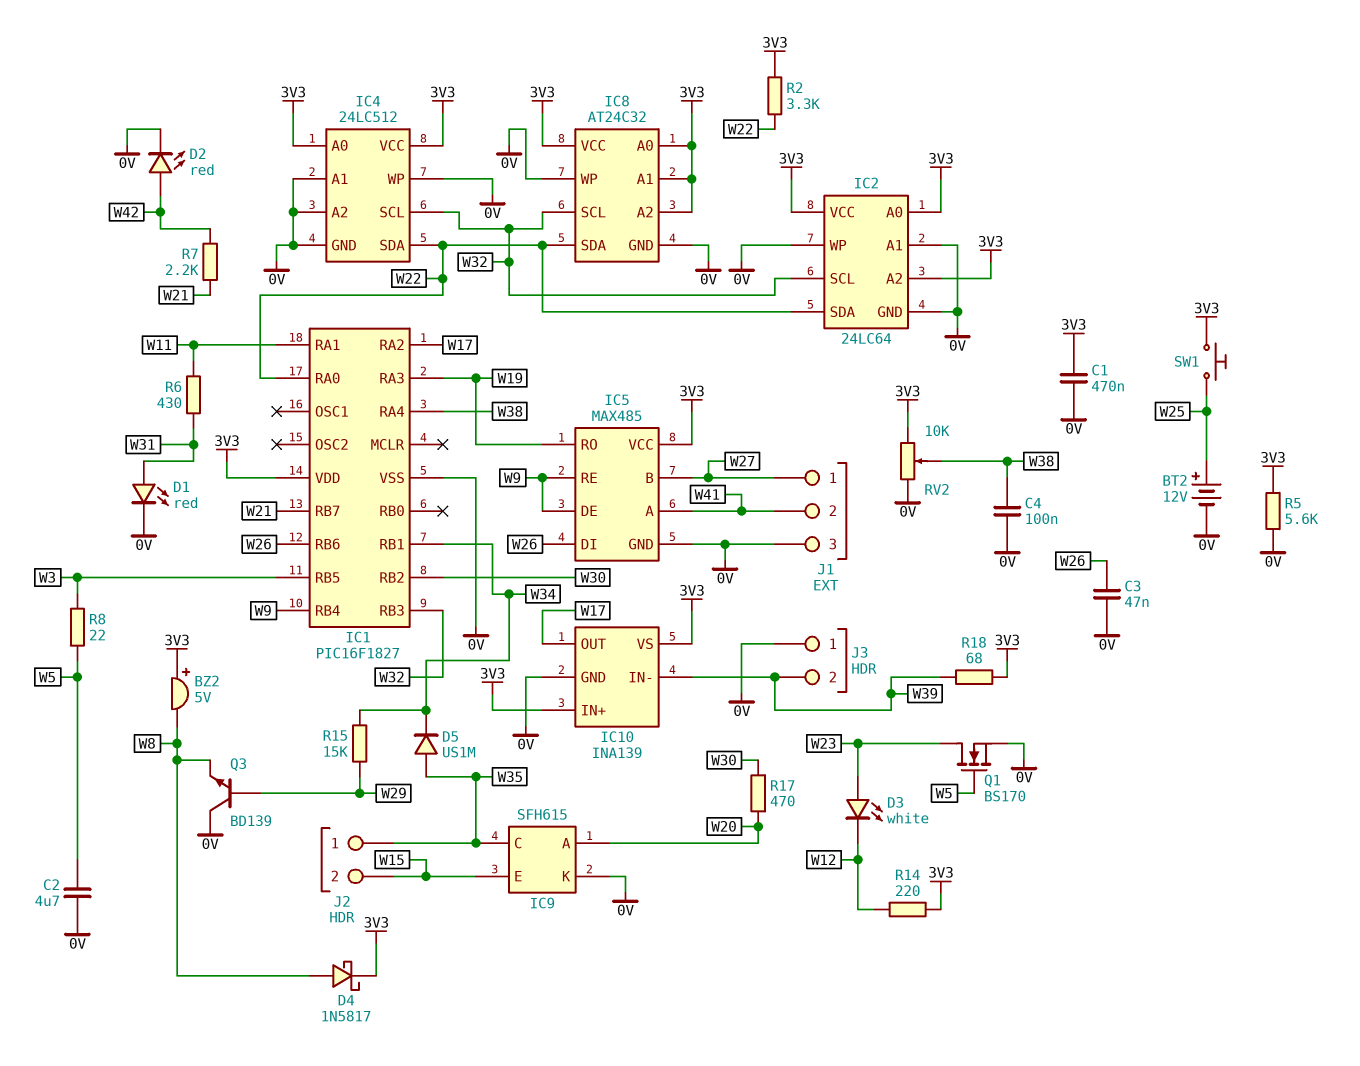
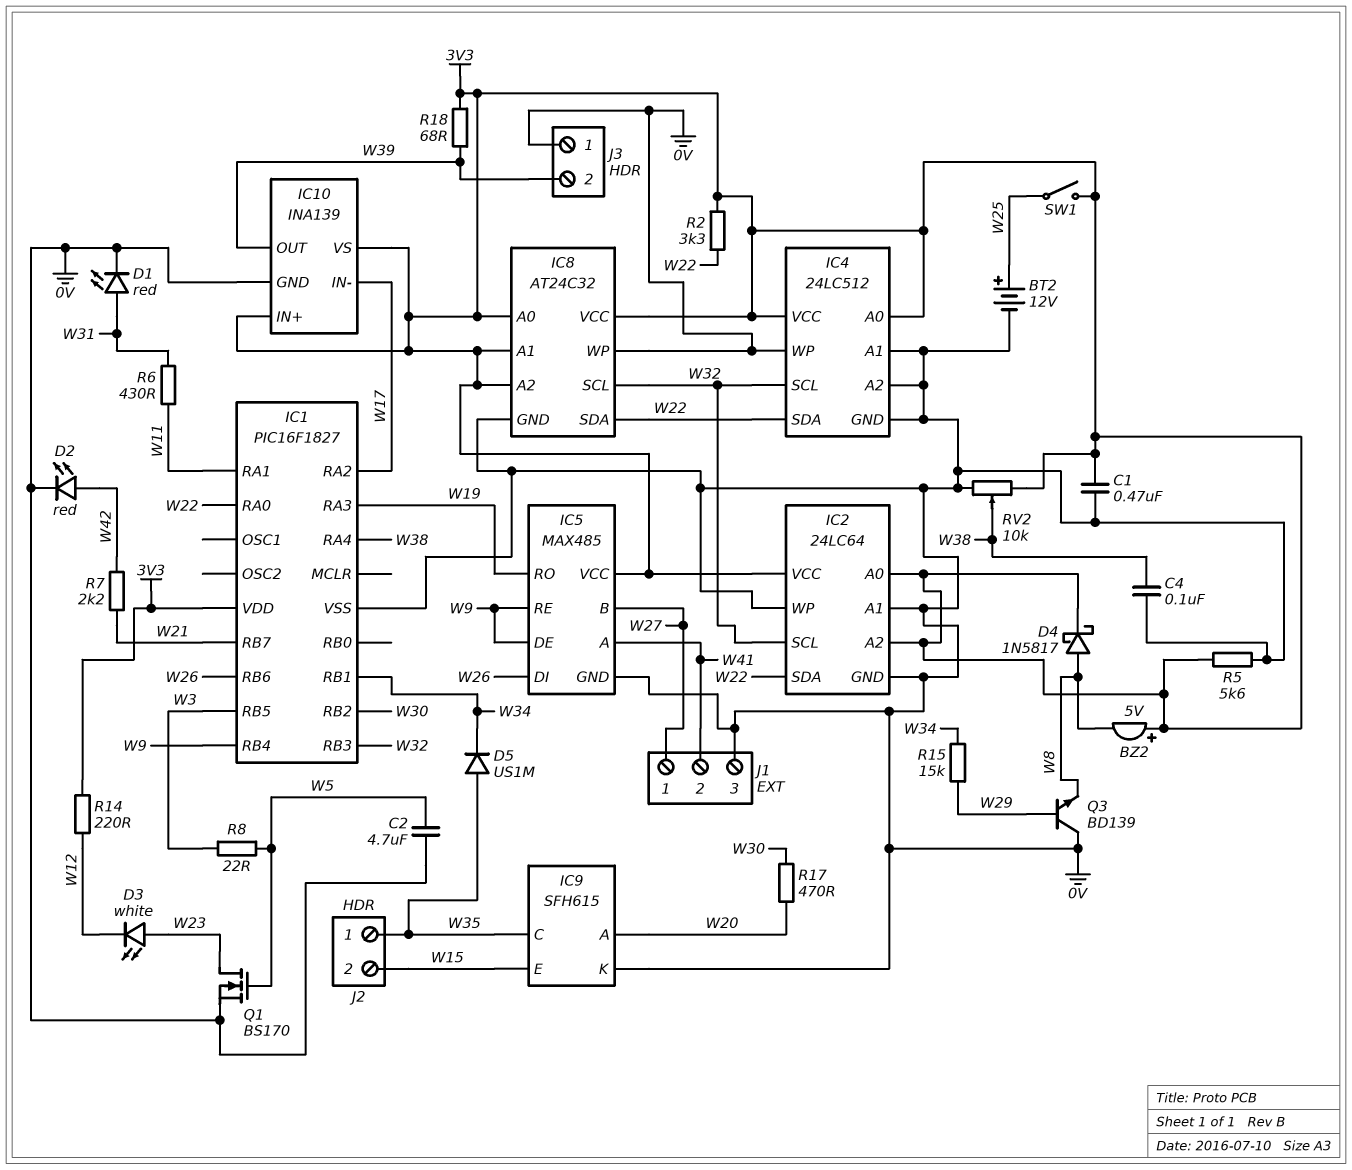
C3: 47nF (0V, W26) -> none
IC10 pin IN-: W39 -> W17
IC10 pin OUT: W17 -> W39
SW1: button (3V3, W25) -> switch (3V3, W25)

